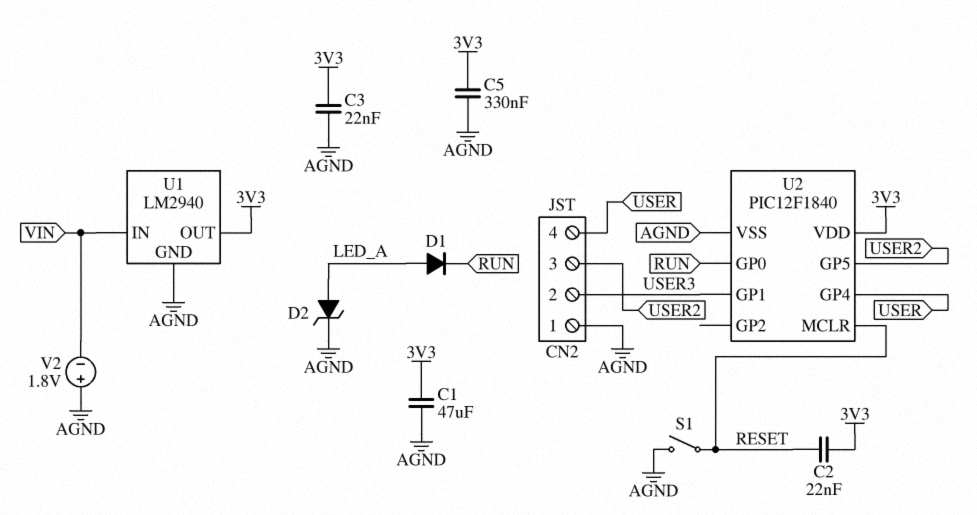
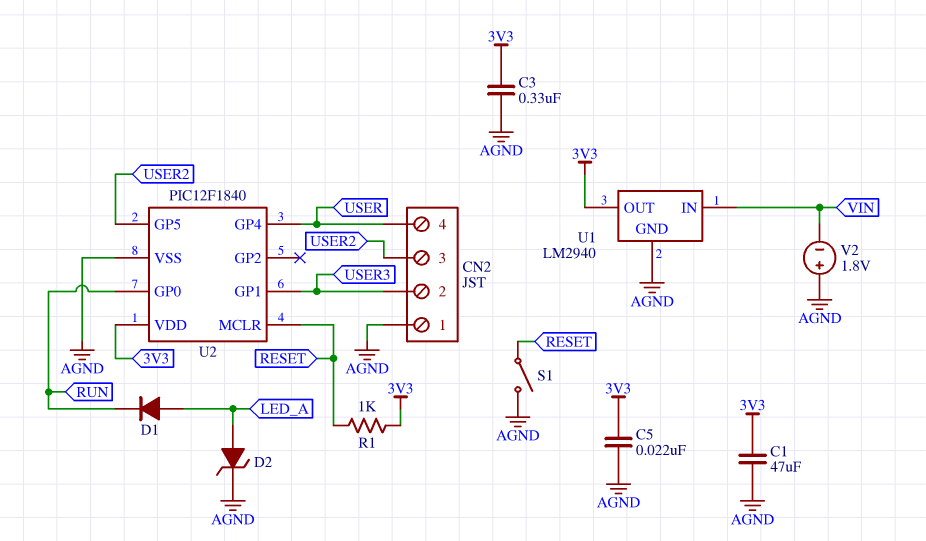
C2: 22nF (3V3, RESET) -> none
C3: 22nF (3V3, AGND) -> 330nF (3V3, AGND)
C5: 330nF (3V3, AGND) -> 22nF (3V3, AGND)
R1: none -> 1k (3V3, RESET)

